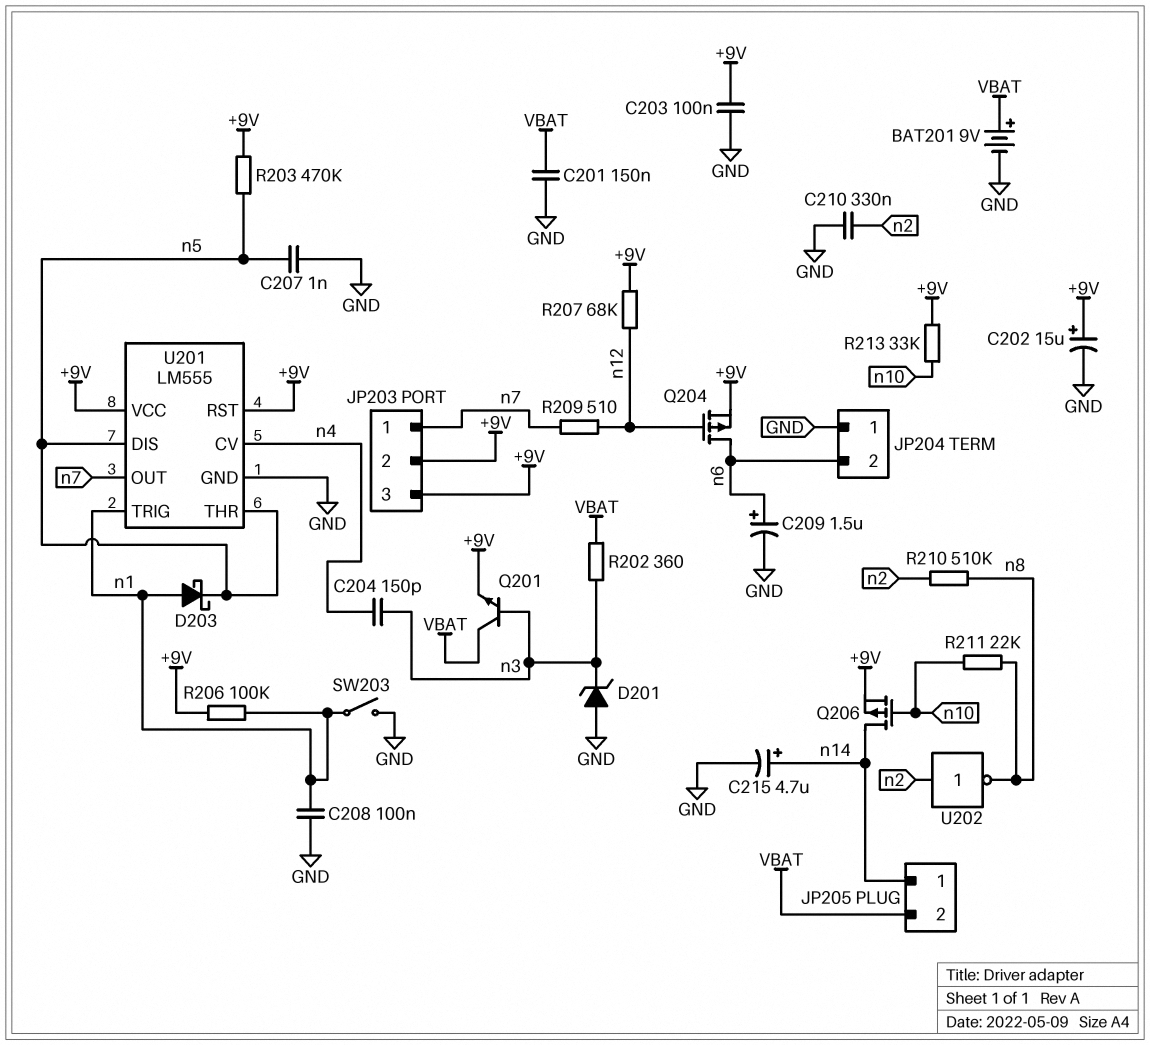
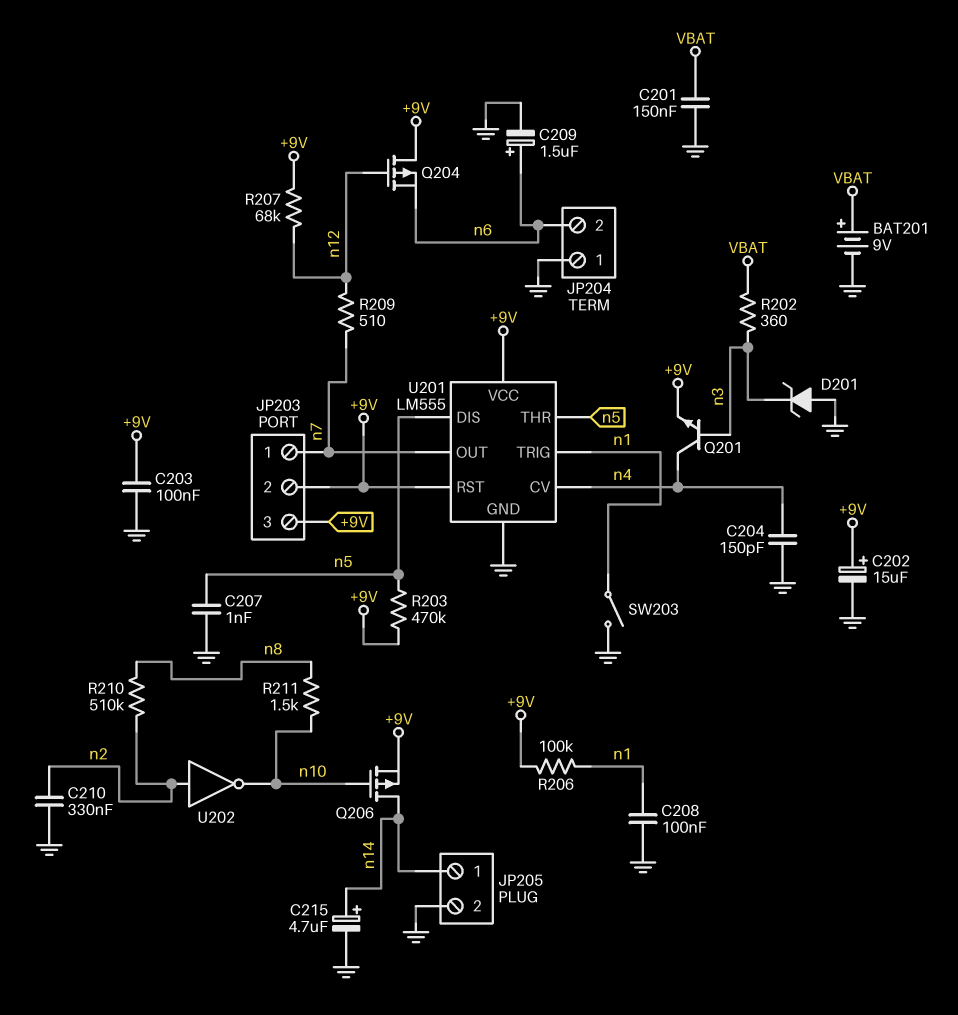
C204: 150pF (n3, n4) -> 150pF (GND, n4)
D203: schottky (A n1, K n5) -> none
JP205 pin 2: VBAT -> GND
Q201: NPN (B n3, C VBAT, E +9V) -> NPN (B n3, C n4, E +9V)
Q204: PMOS (G n12, D n6, S +9V) -> PMOS (G n12, D +9V, S n6)
R211: 22k (n8, n10) -> 1.5k (n8, n10)
R213: 33k (+9V, n10) -> none
U202: NOT (in n2, out n8) -> NOT (in n2, out n10)

